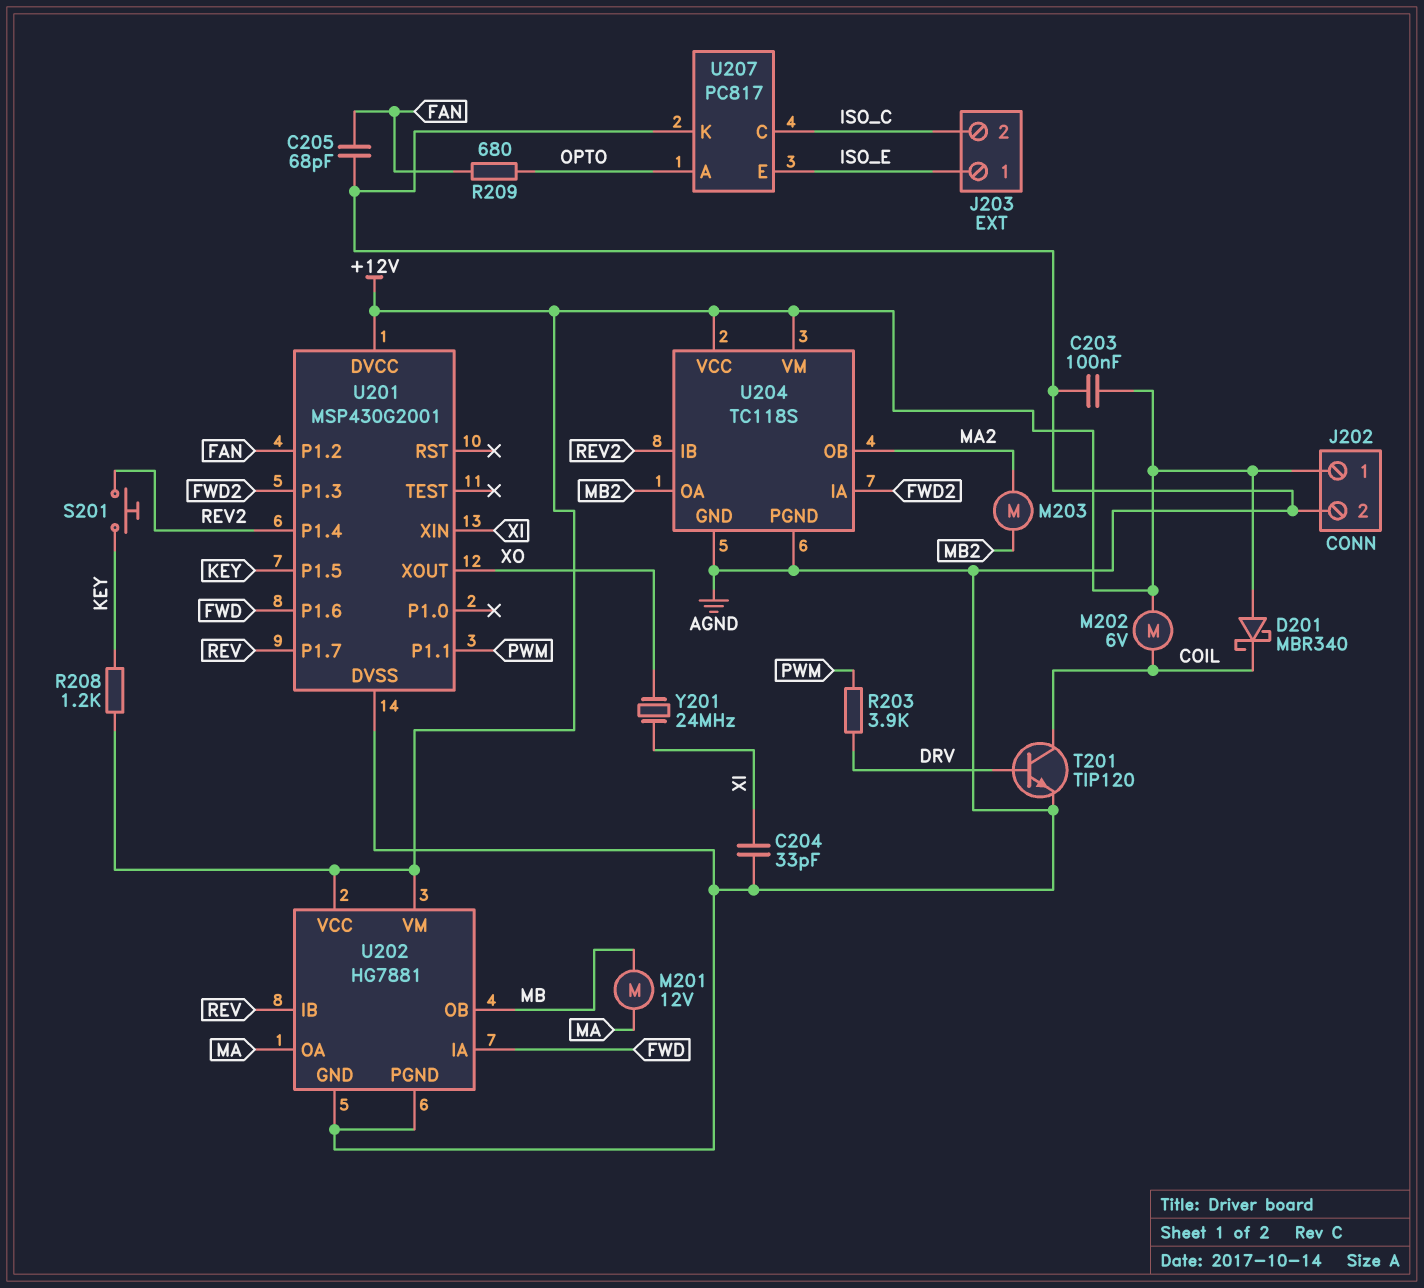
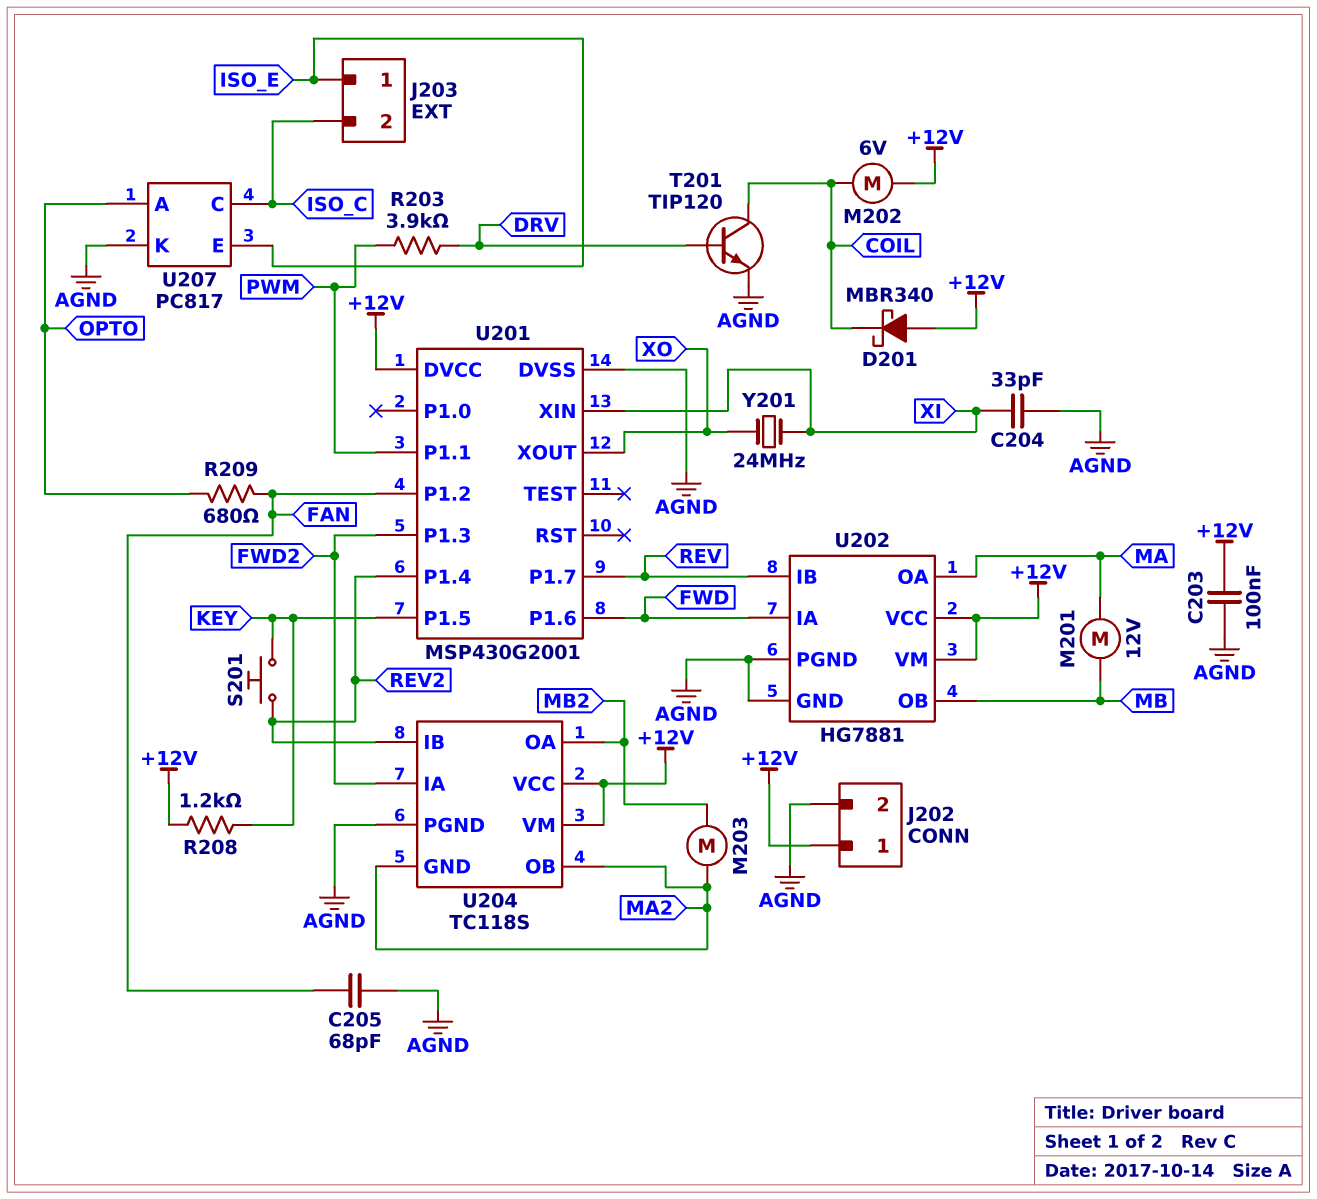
U204 pin GND: AGND -> MA2

